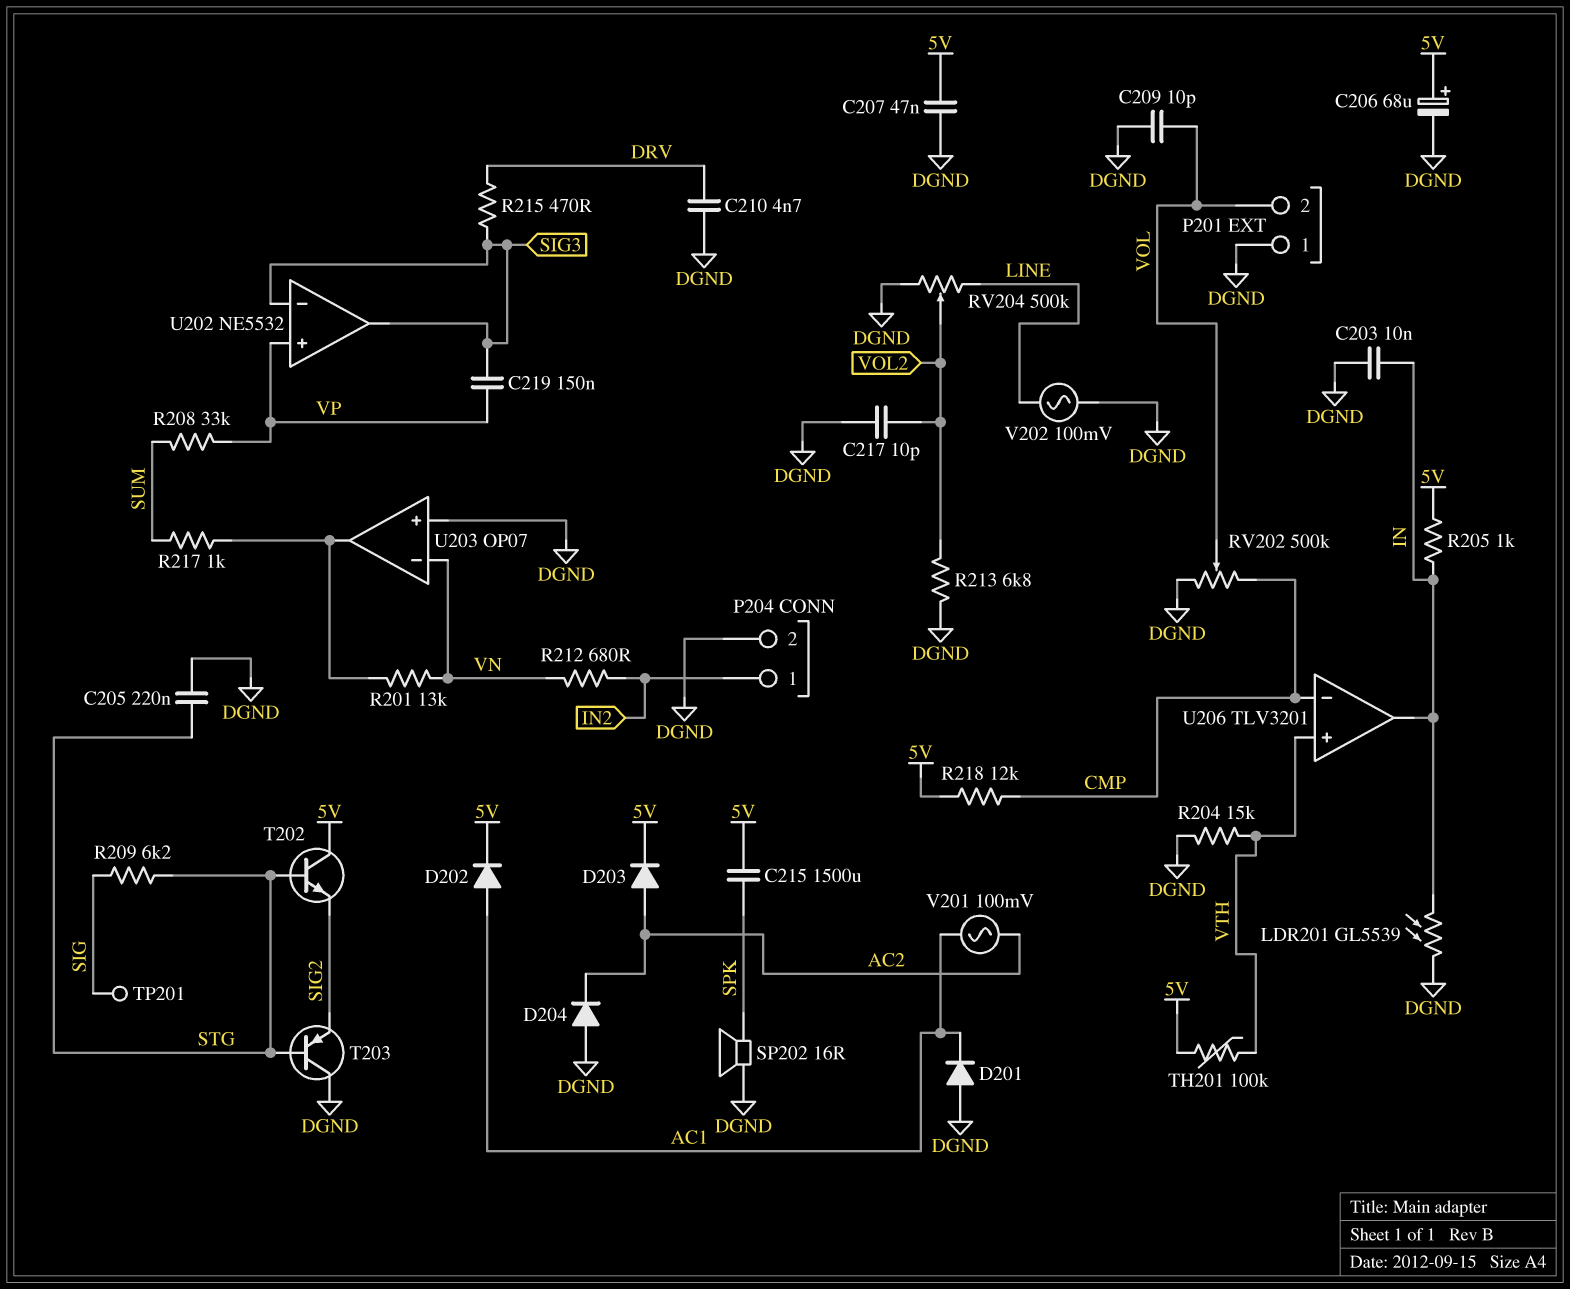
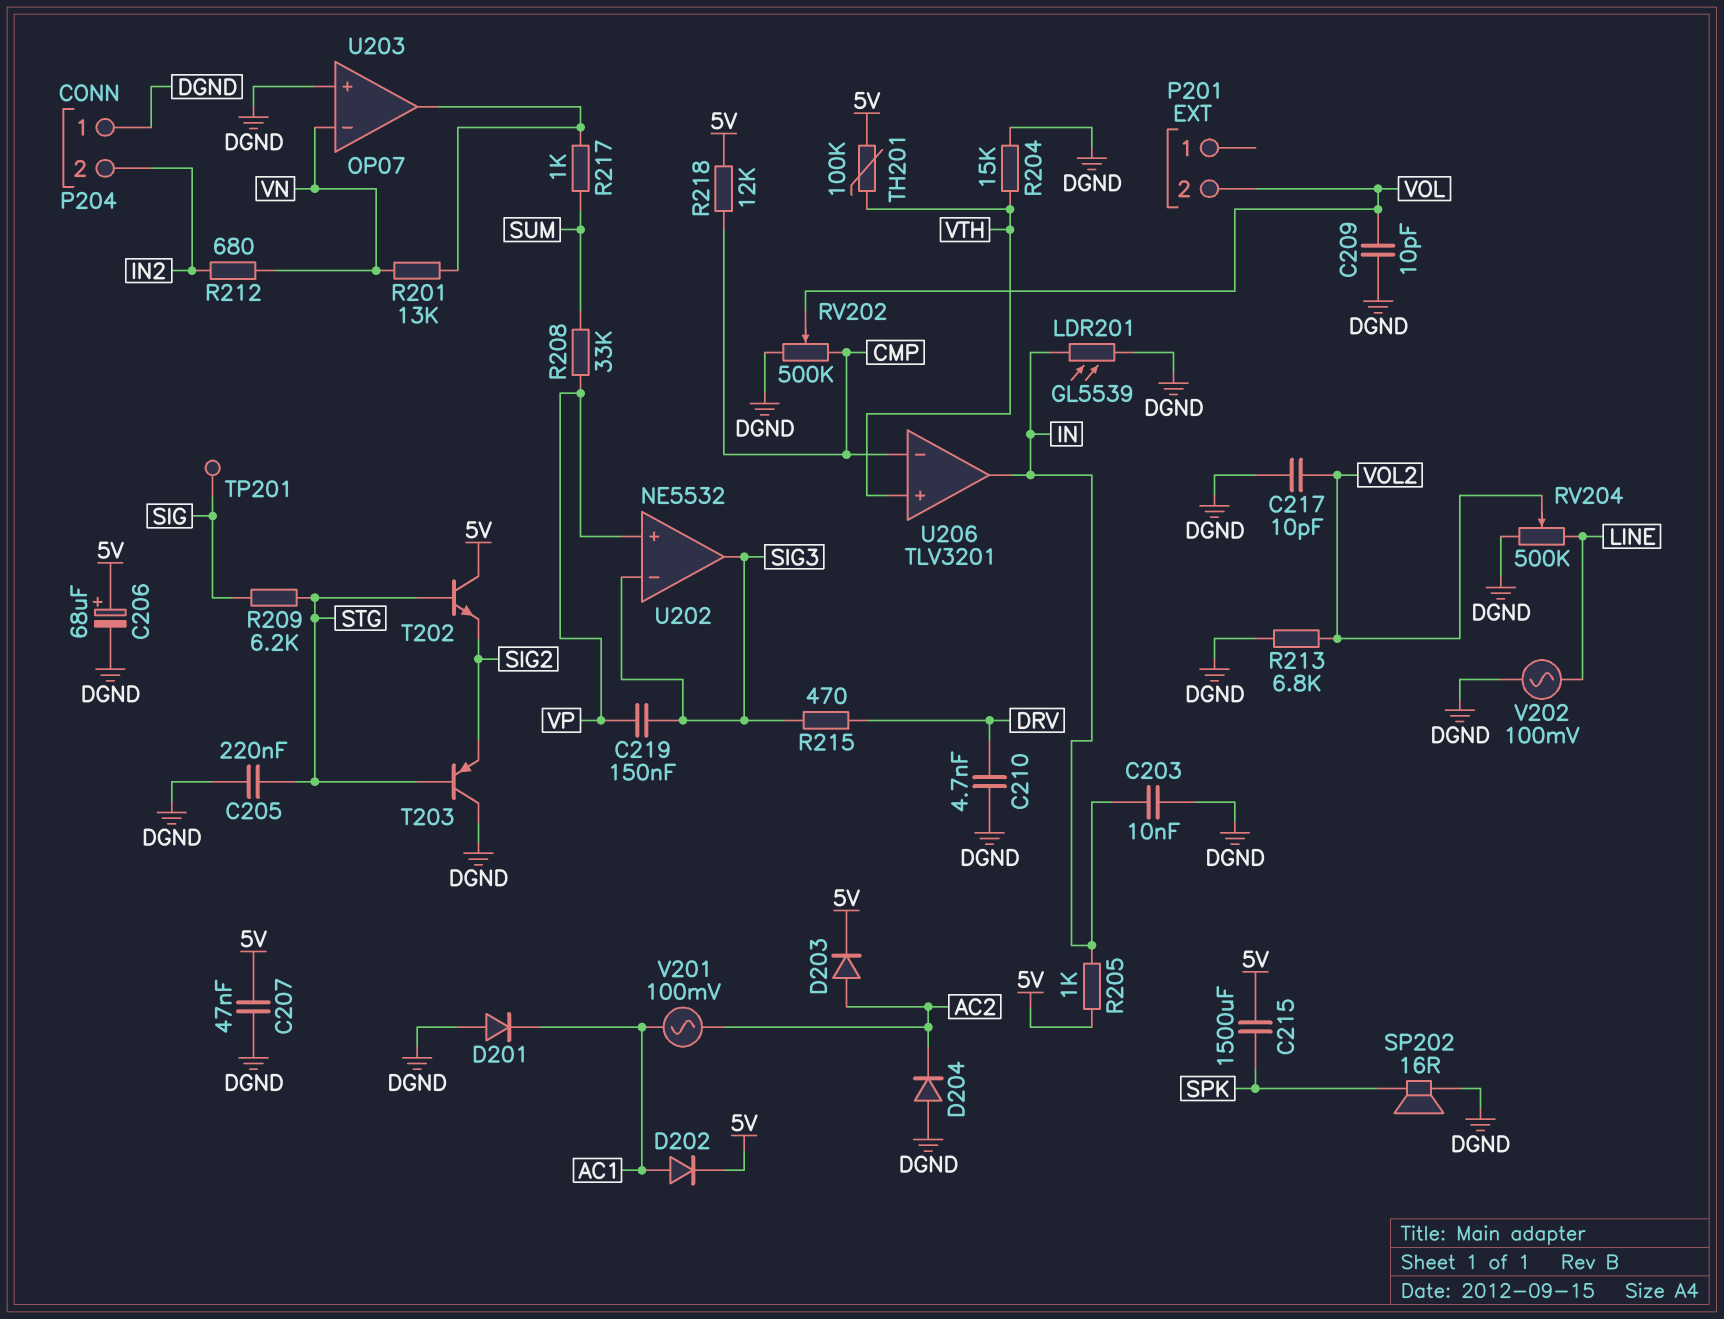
P201 pin 1: DGND -> none
P204 pin 1: IN2 -> DGND
P204 pin 2: DGND -> IN2

